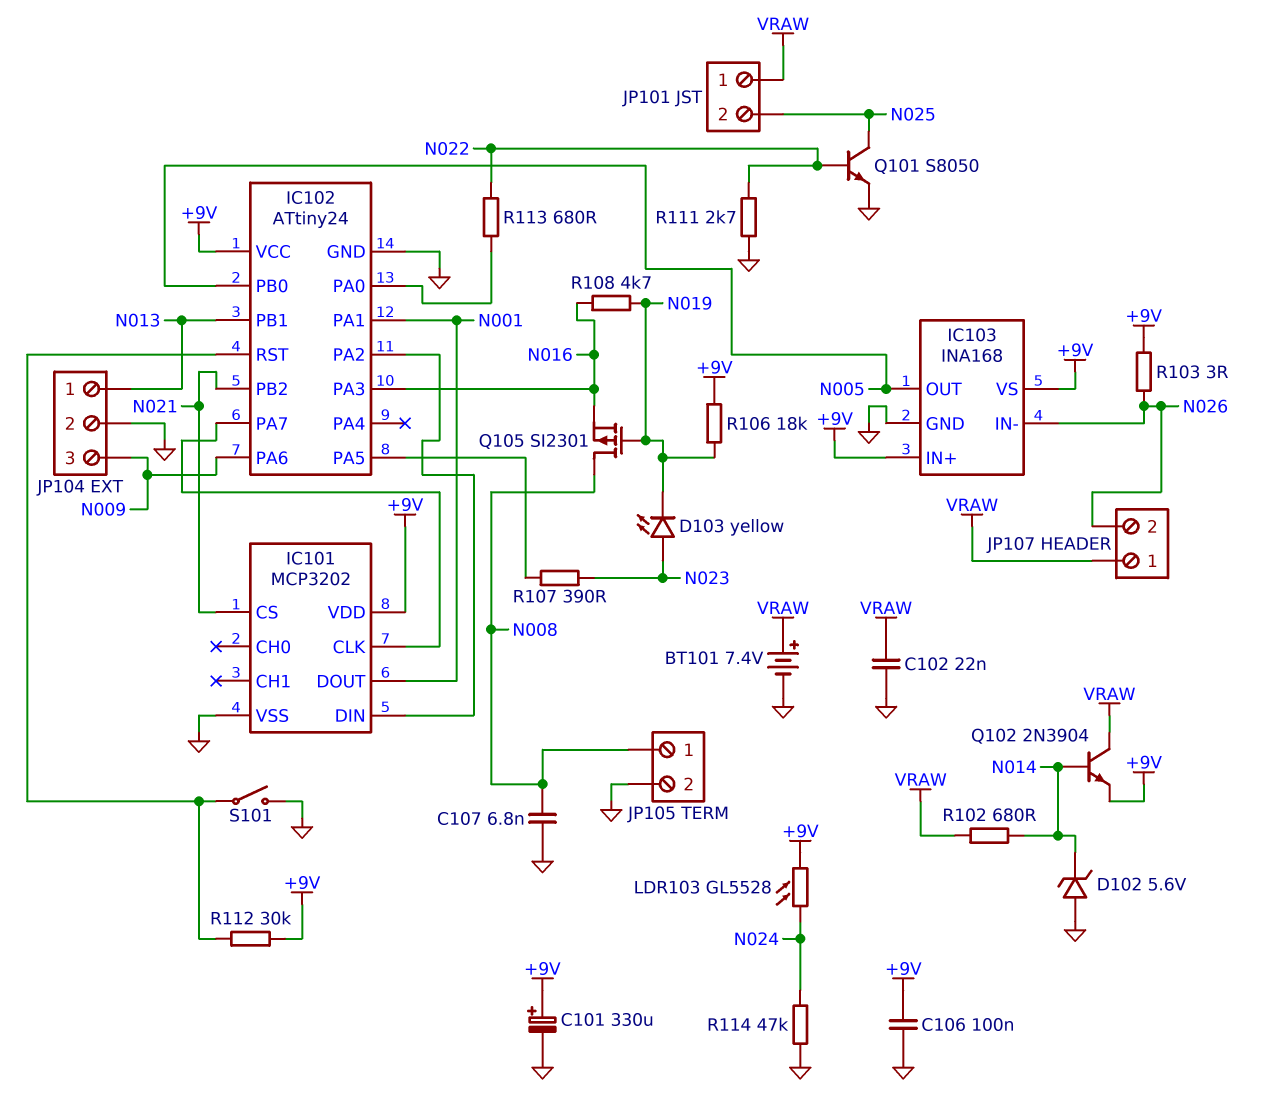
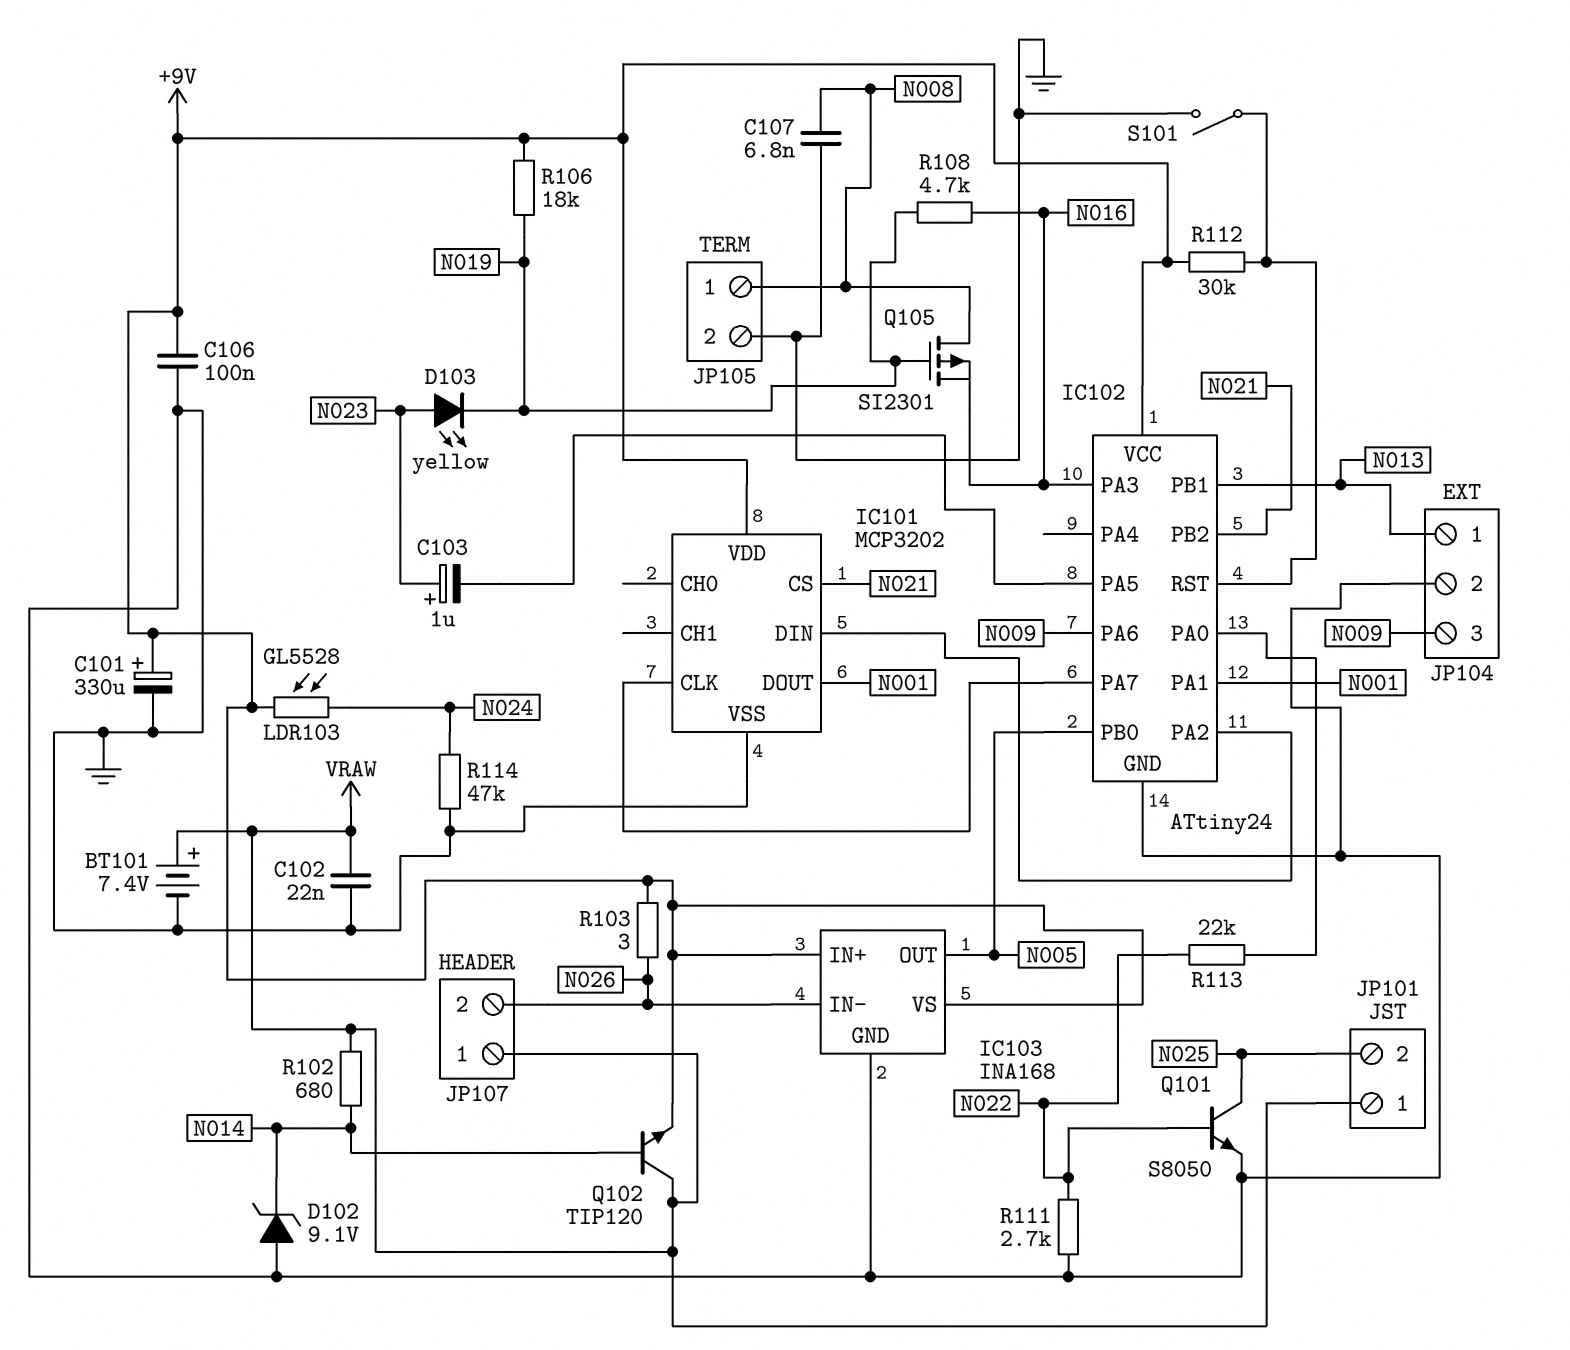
C103: none -> 1uF (plus N023, minus IC102/PA5)
D102: zener 5.6V (A GND, K N014) -> zener 9.1V (A GND, K N014)
Q102: NPN 2N3904 (B N014, C VRAW, E +9V) -> NPN TIP120 (B N014, C VRAW, E +9V)
R107: 390 (IC102/PA5, N023) -> none
R113: 680 (IC102/PA0, N022) -> 22k (IC102/PA0, N022)

